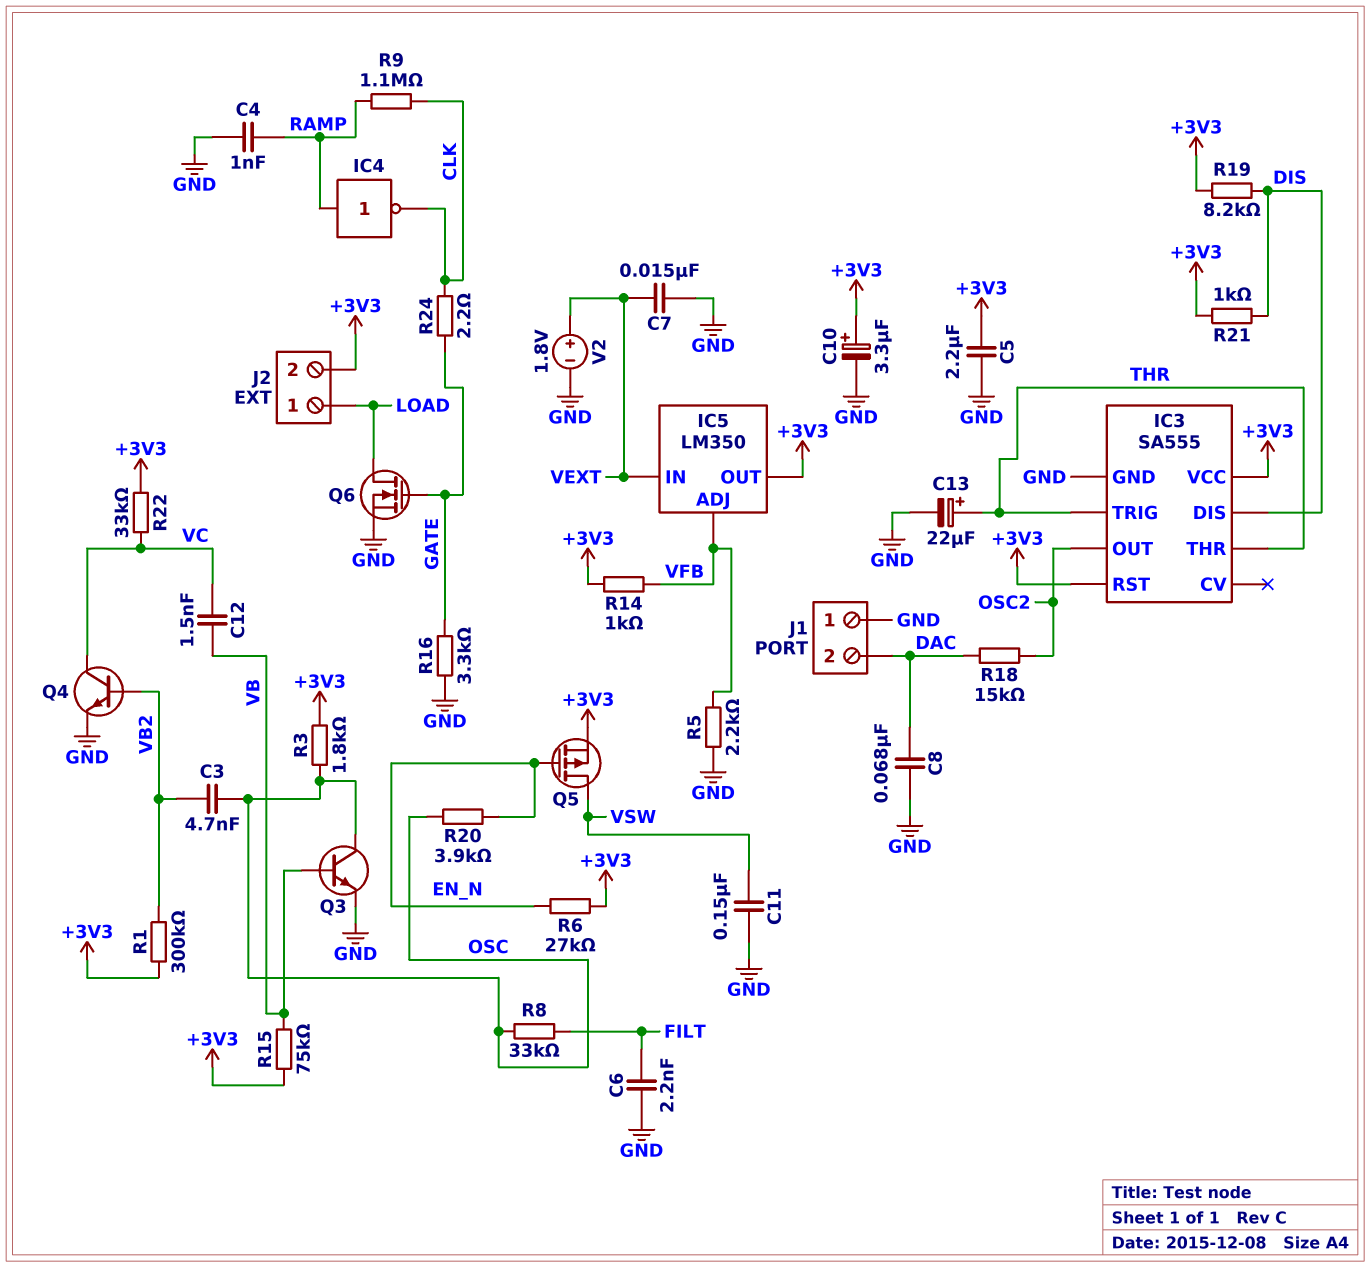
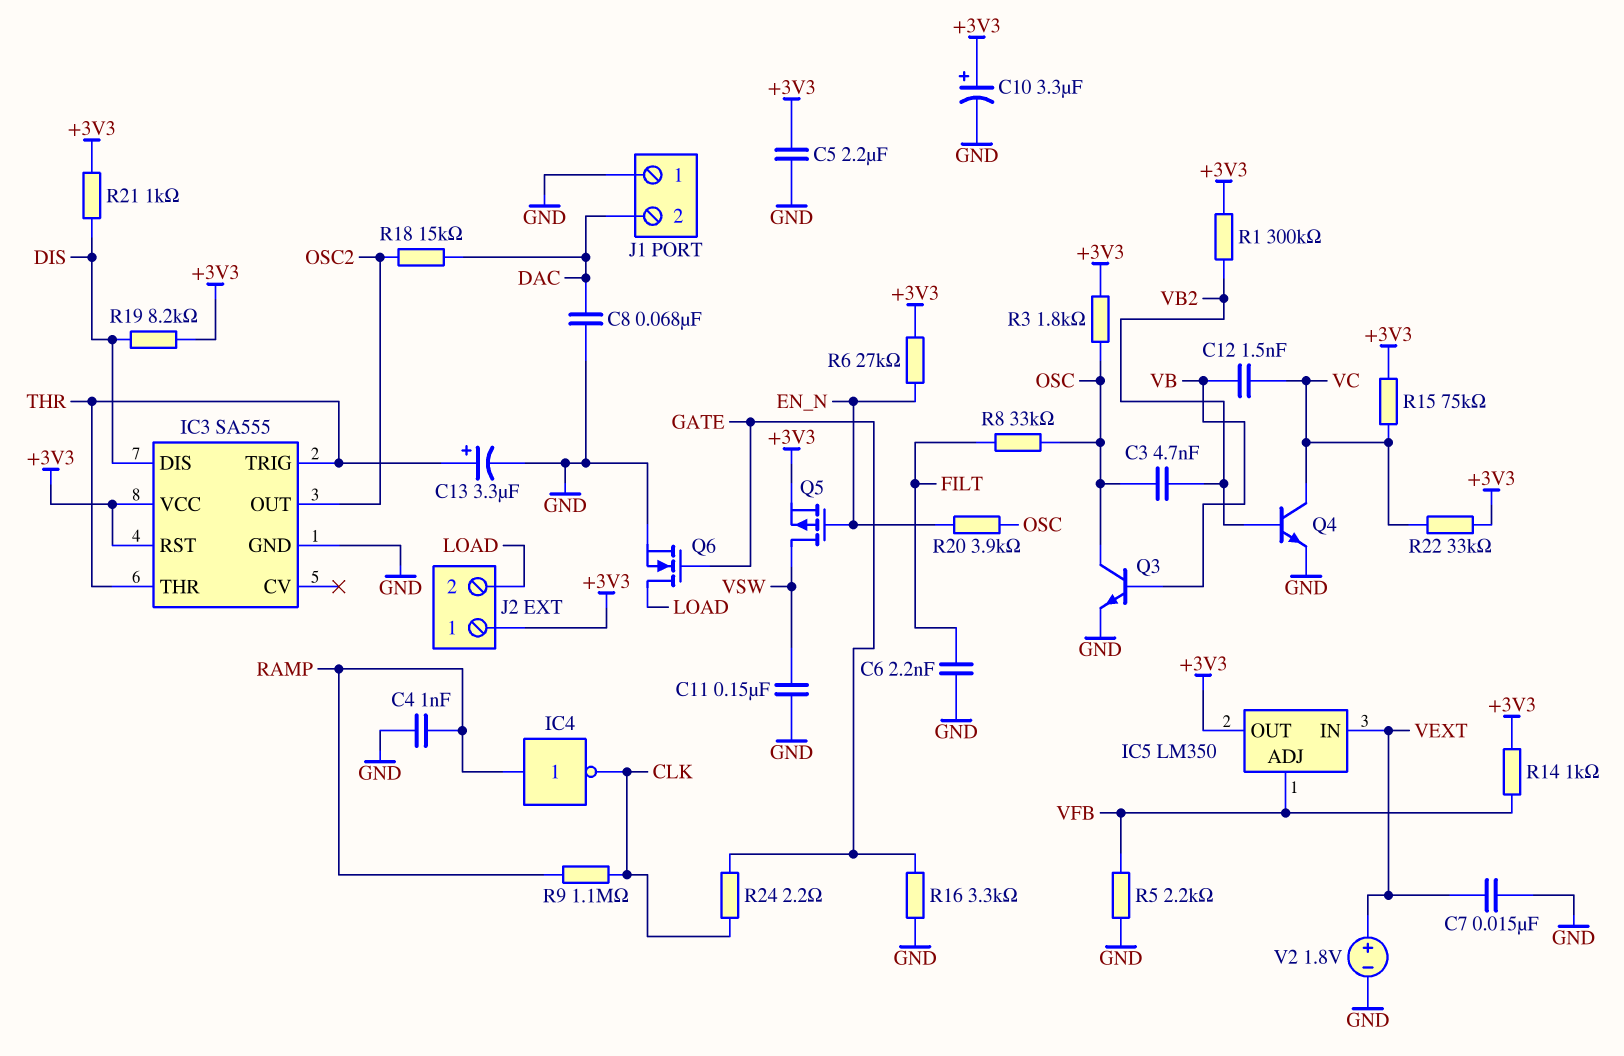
C13: 22uF (plus THR, minus GND) -> 3.3uF (plus THR, minus GND)
J2 pin 1: LOAD -> +3V3
J2 pin 2: +3V3 -> LOAD
R15: 75k (+3V3, VB) -> 75k (+3V3, VC)

